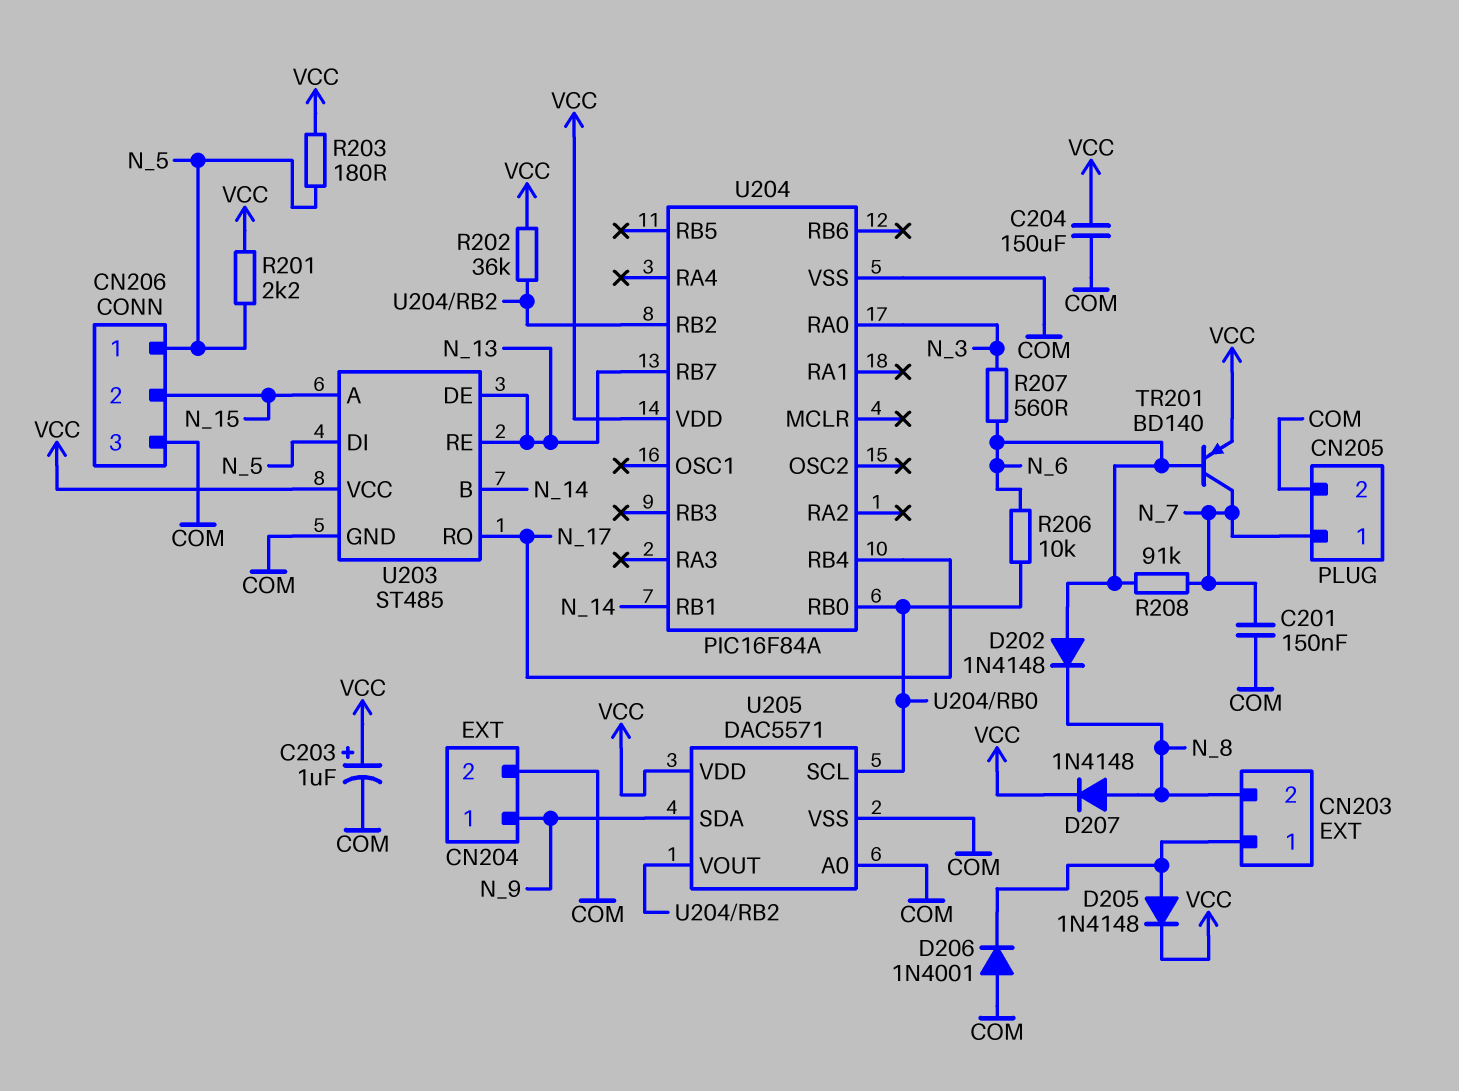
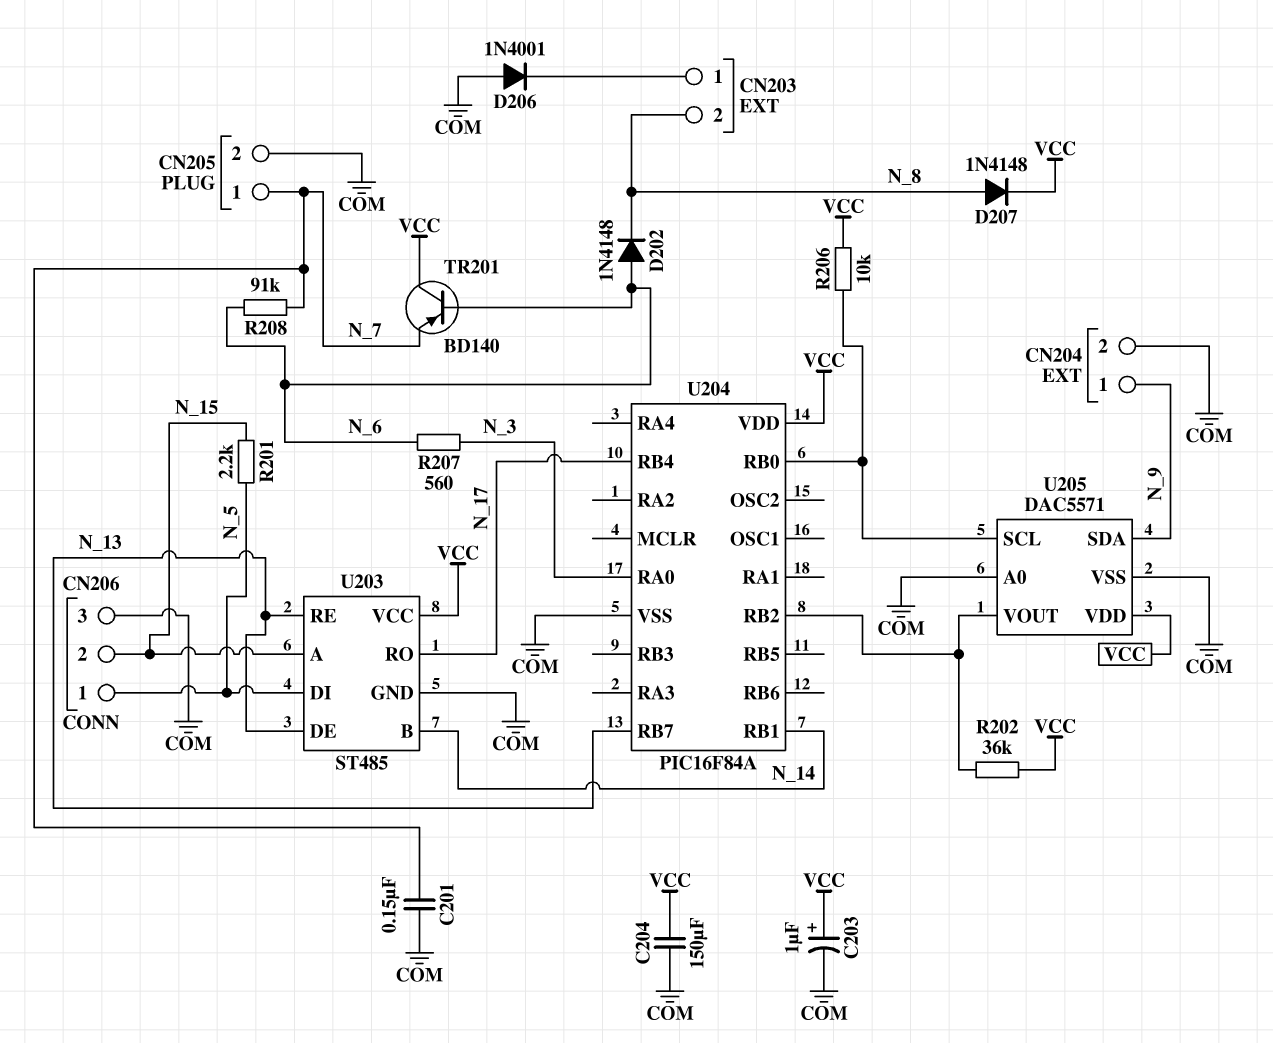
D205: diode 1N4148 (A CN203/1, K VCC) -> none
R201: 2.2k (N_5, VCC) -> 2.2k (N_5, N_15)
R203: 180 (N_5, VCC) -> none
R206: 10k (N_6, U204/RB0) -> 10k (U204/RB0, VCC)
TR201: PNP BD140 (B N_6, C N_7, E VCC) -> PNP BD140 (B N_6, C VCC, E N_7)

